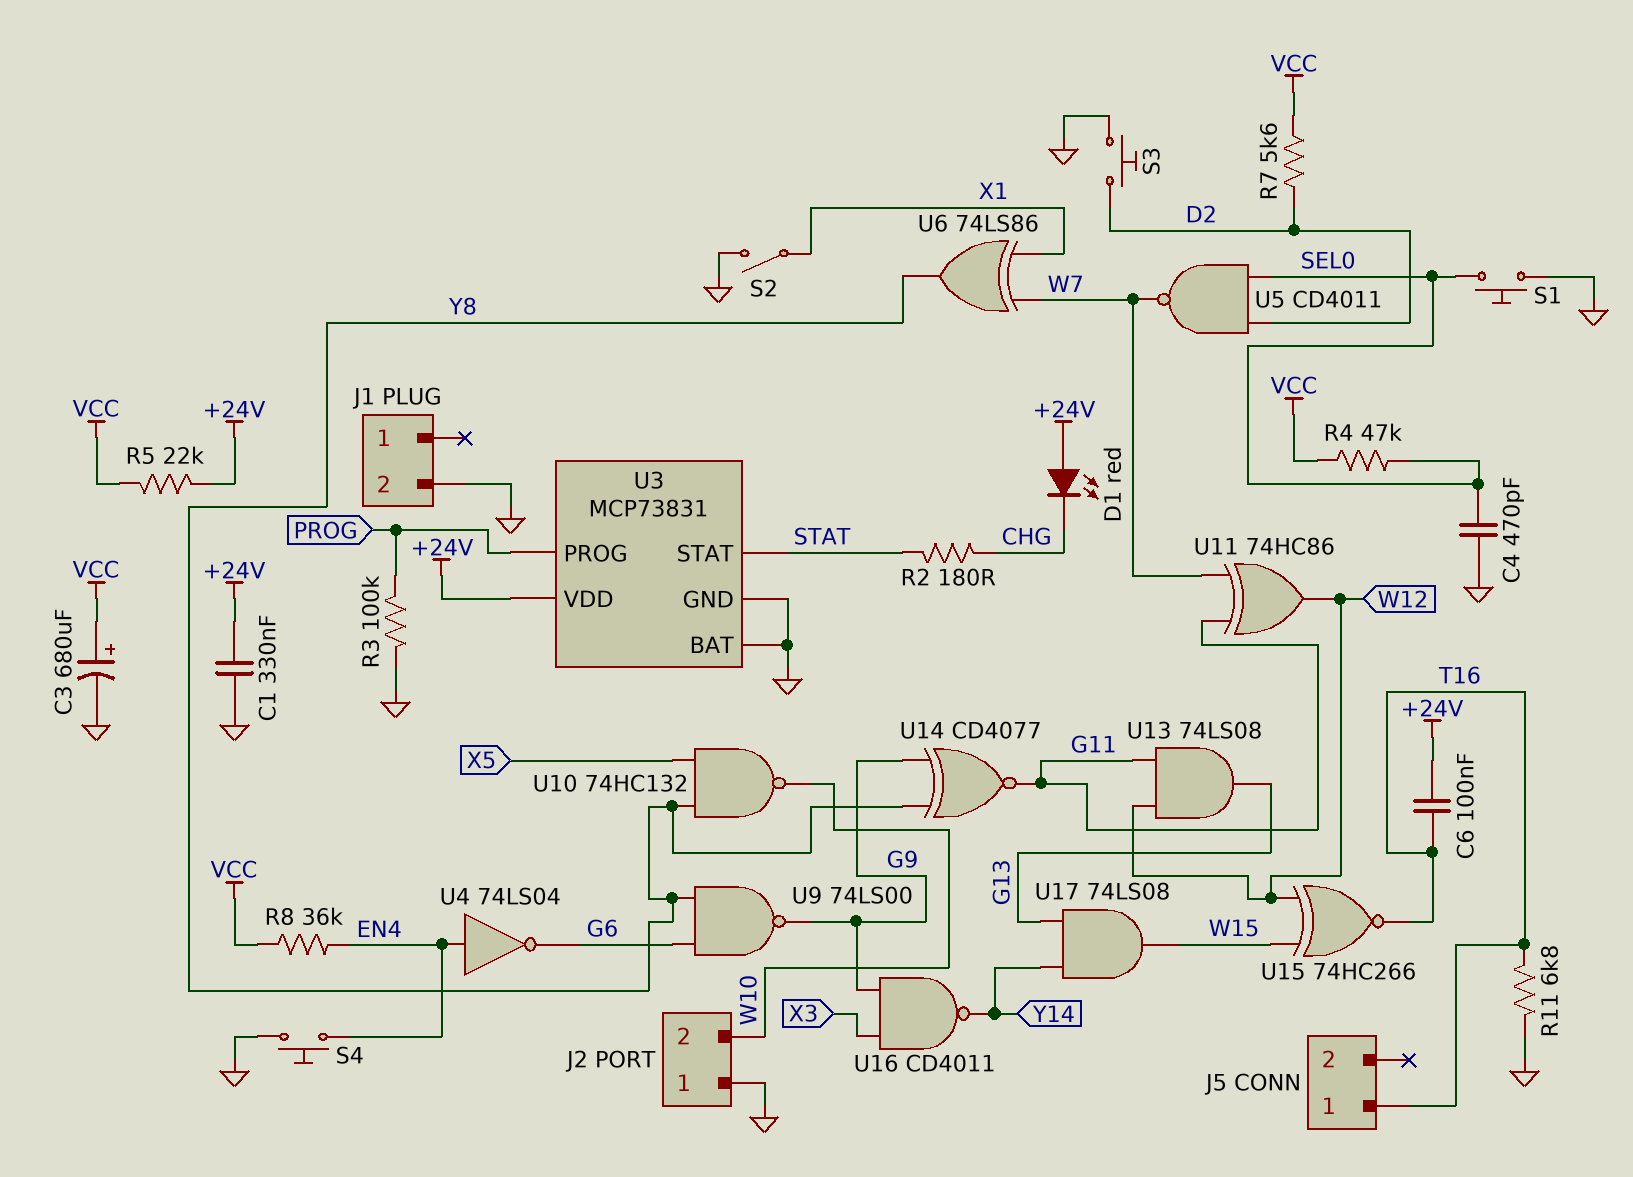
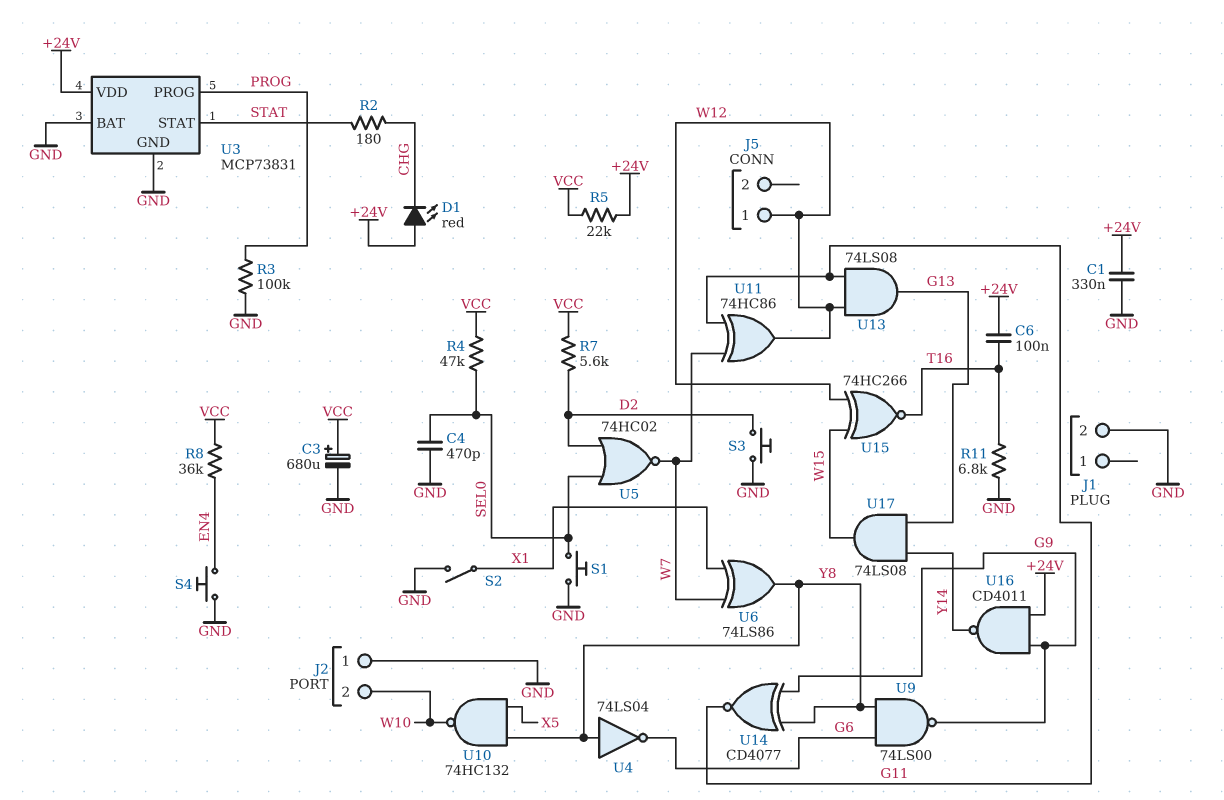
J5 pin 1: T16 -> W12
U4: NOT 74LS04 (in EN4, out G6) -> NOT 74LS04 (in Y8, out G6)
U5: NAND CD4011 (in D2, in SEL0, out W7) -> NOR 74HC02 (in D2, in SEL0, out W7)
U16: NAND CD4011 (in G9, in X3, out Y14) -> NAND CD4011 (in +24V, in G9, out Y14)

